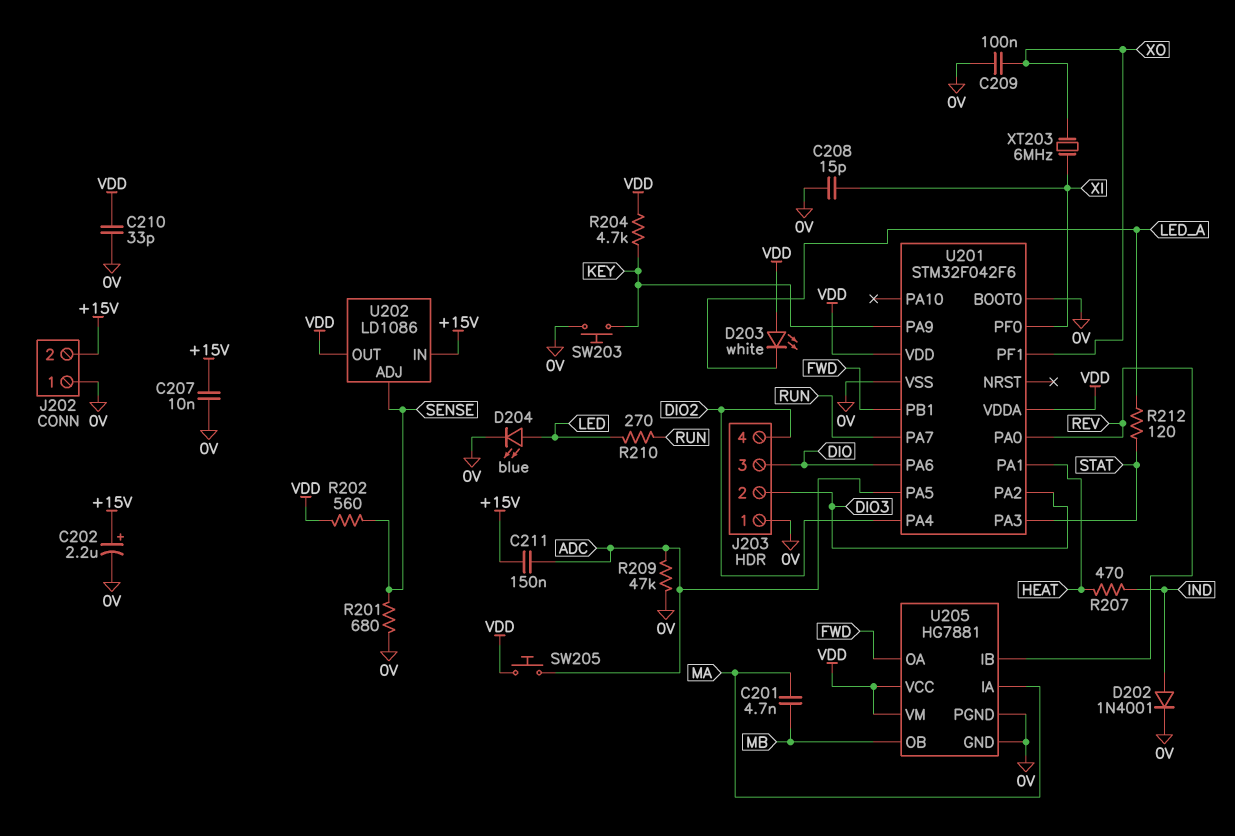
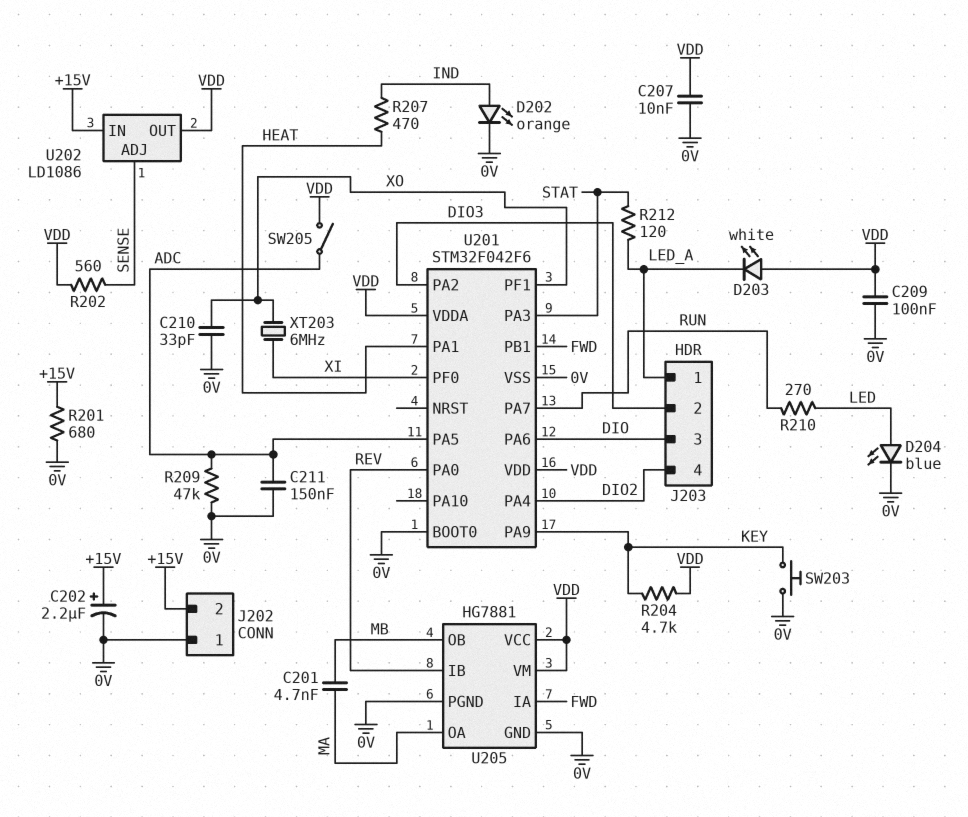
C207: 10nF (+15V, 0V) -> 10nF (0V, VDD)
C208: 15pF (0V, XI) -> none
C209: 100nF (0V, XO) -> 100nF (0V, VDD)
C210: 33pF (0V, VDD) -> 33pF (0V, XO)
C211: 150nF (+15V, ADC) -> 150nF (0V, ADC)
D202: diode 1N4001 (A IND, K 0V) -> LED orange (A IND, K 0V)
J203 pin 1: 0V -> LED_A
R201: 680 (0V, SENSE) -> 680 (+15V, 0V)
SW205: button (ADC, VDD) -> switch (ADC, VDD)
U205 pin IA: MA -> FWD
U205 pin OA: FWD -> MA

